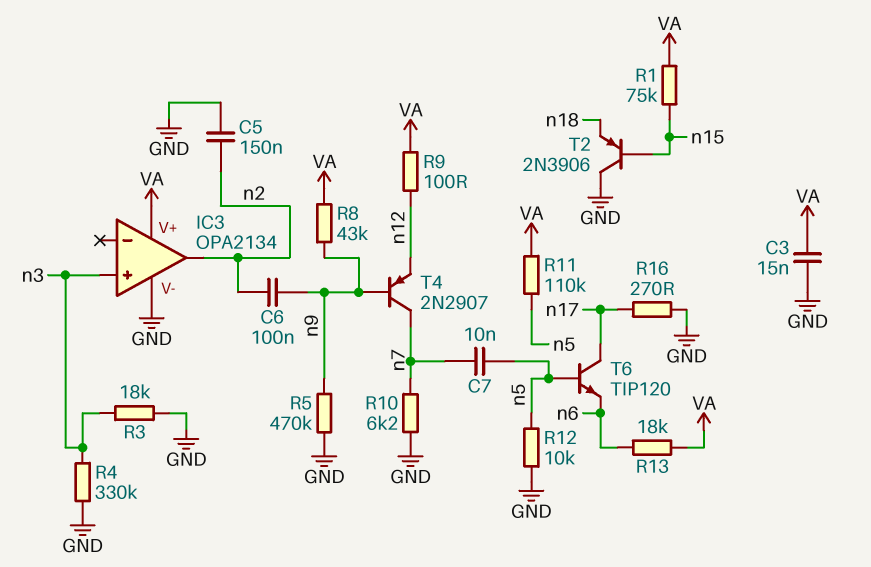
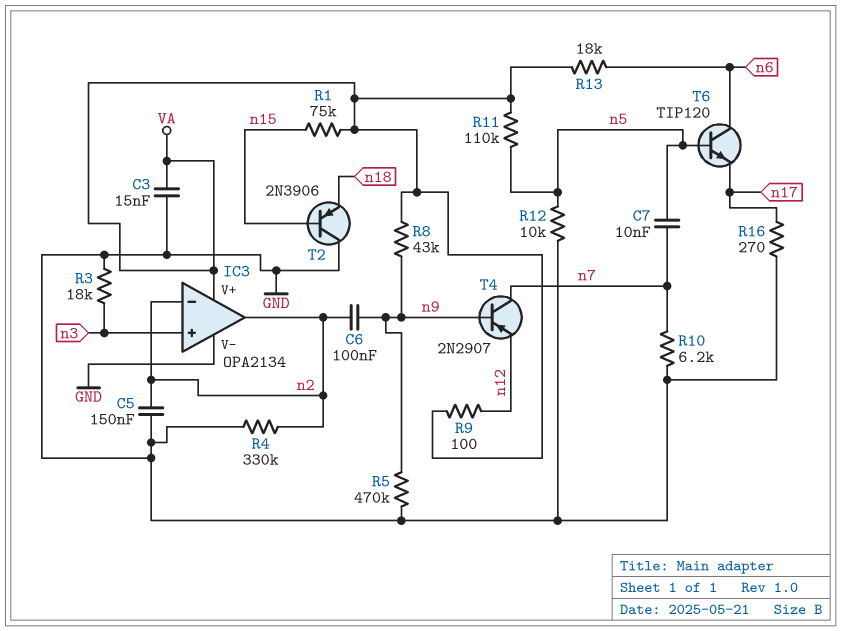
IC3 pin in-: none -> n2
R4: 330k (GND, n3) -> 330k (GND, n2)
T6: NPN TIP120 (B n5, C n17, E n6) -> NPN TIP120 (B n5, C n6, E n17)

